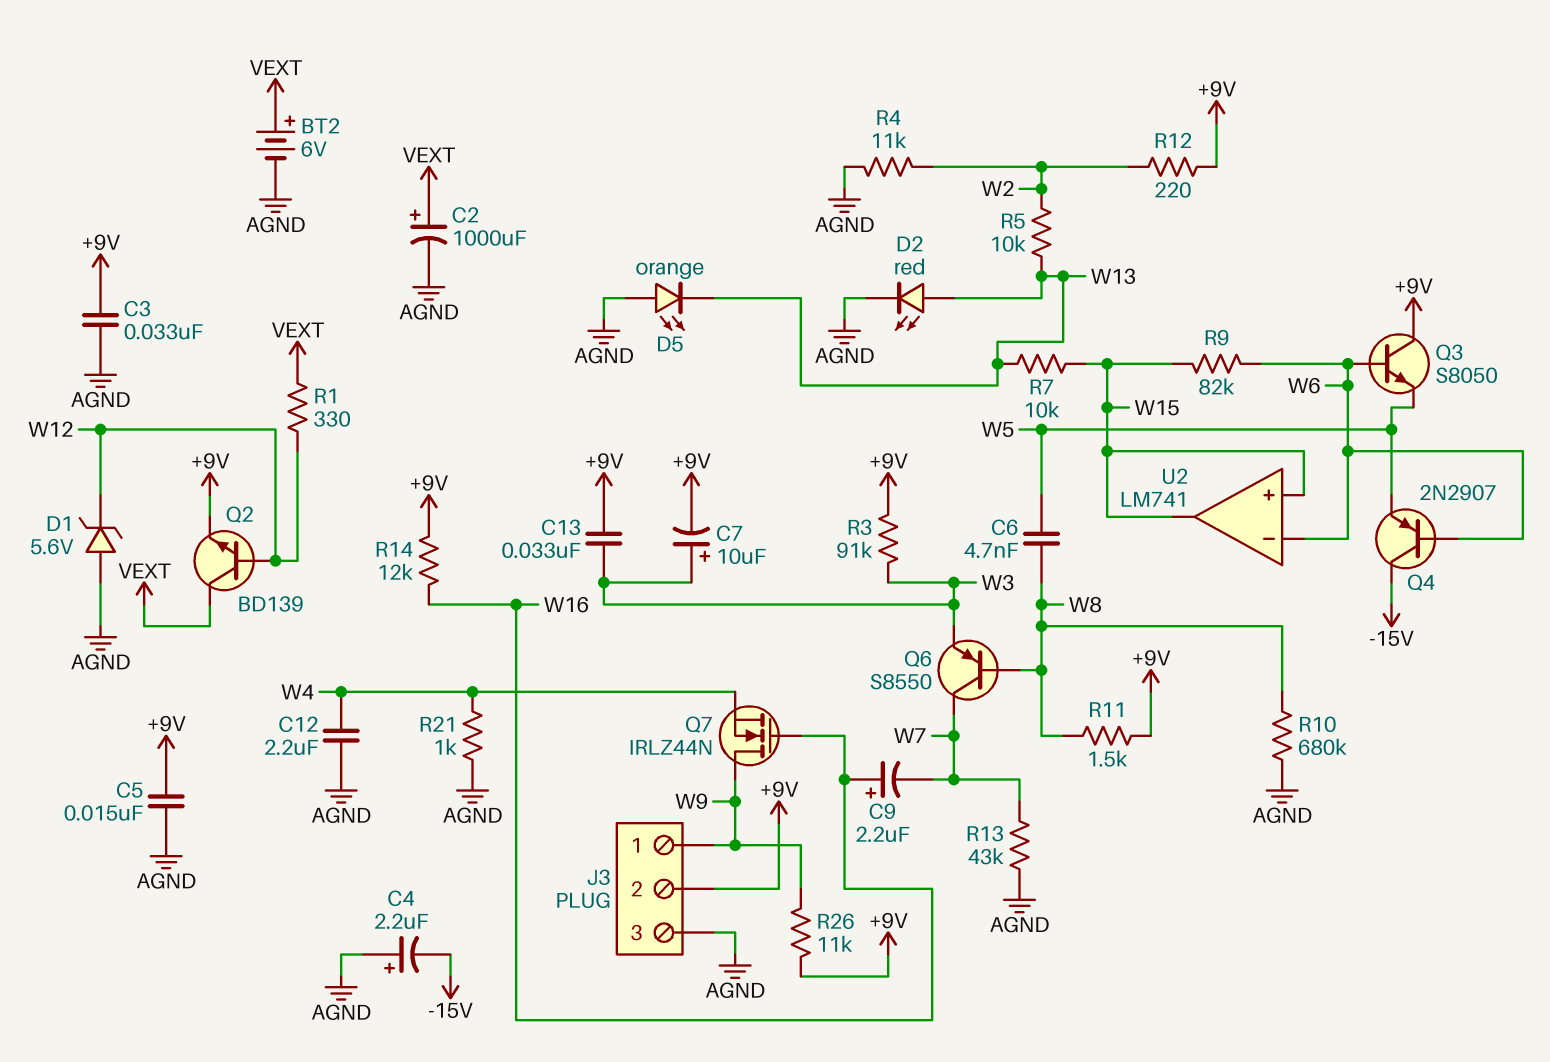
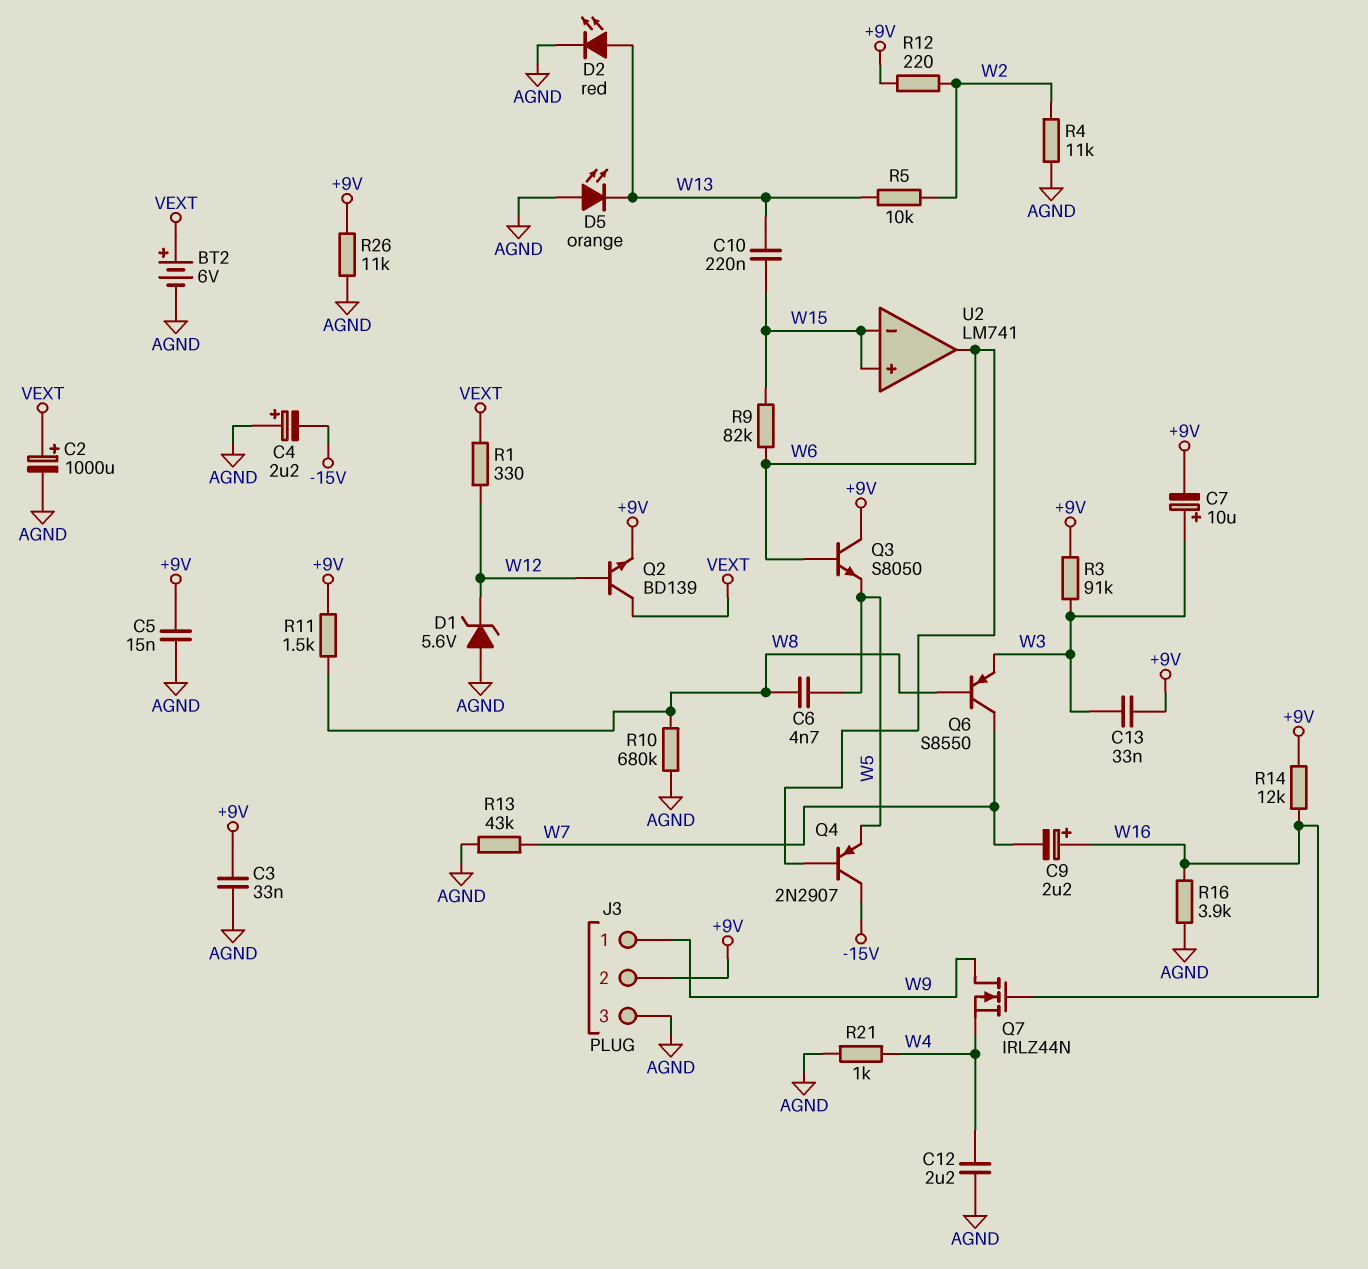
C10: none -> 220nF (W13, W15)
R7: 10k (W13, W15) -> none
R16: none -> 3.9k (AGND, W16)
R26: 11k (+9V, W9) -> 11k (+9V, AGND)
U2 pin in-: W6 -> W15
U2 pin out: W15 -> W6

